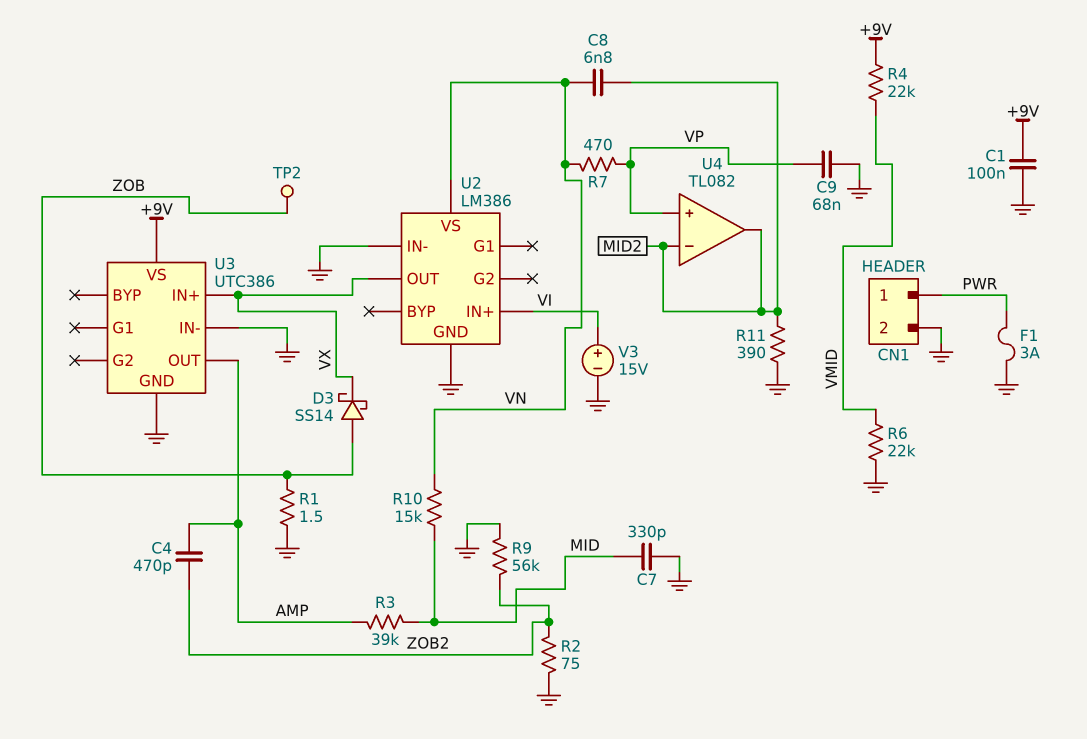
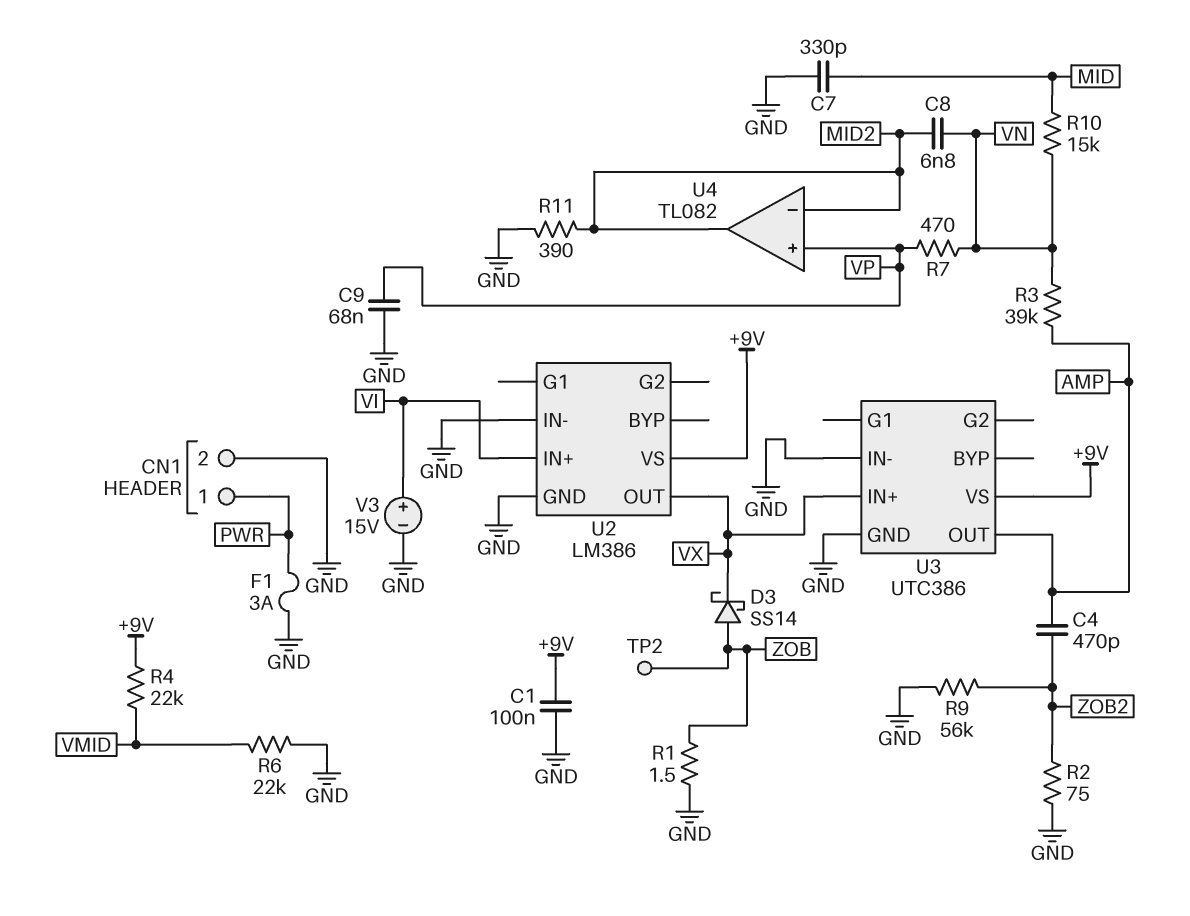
R3: 39k (AMP, MID) -> 39k (AMP, VN)
U2 pin VS: VN -> +9V

